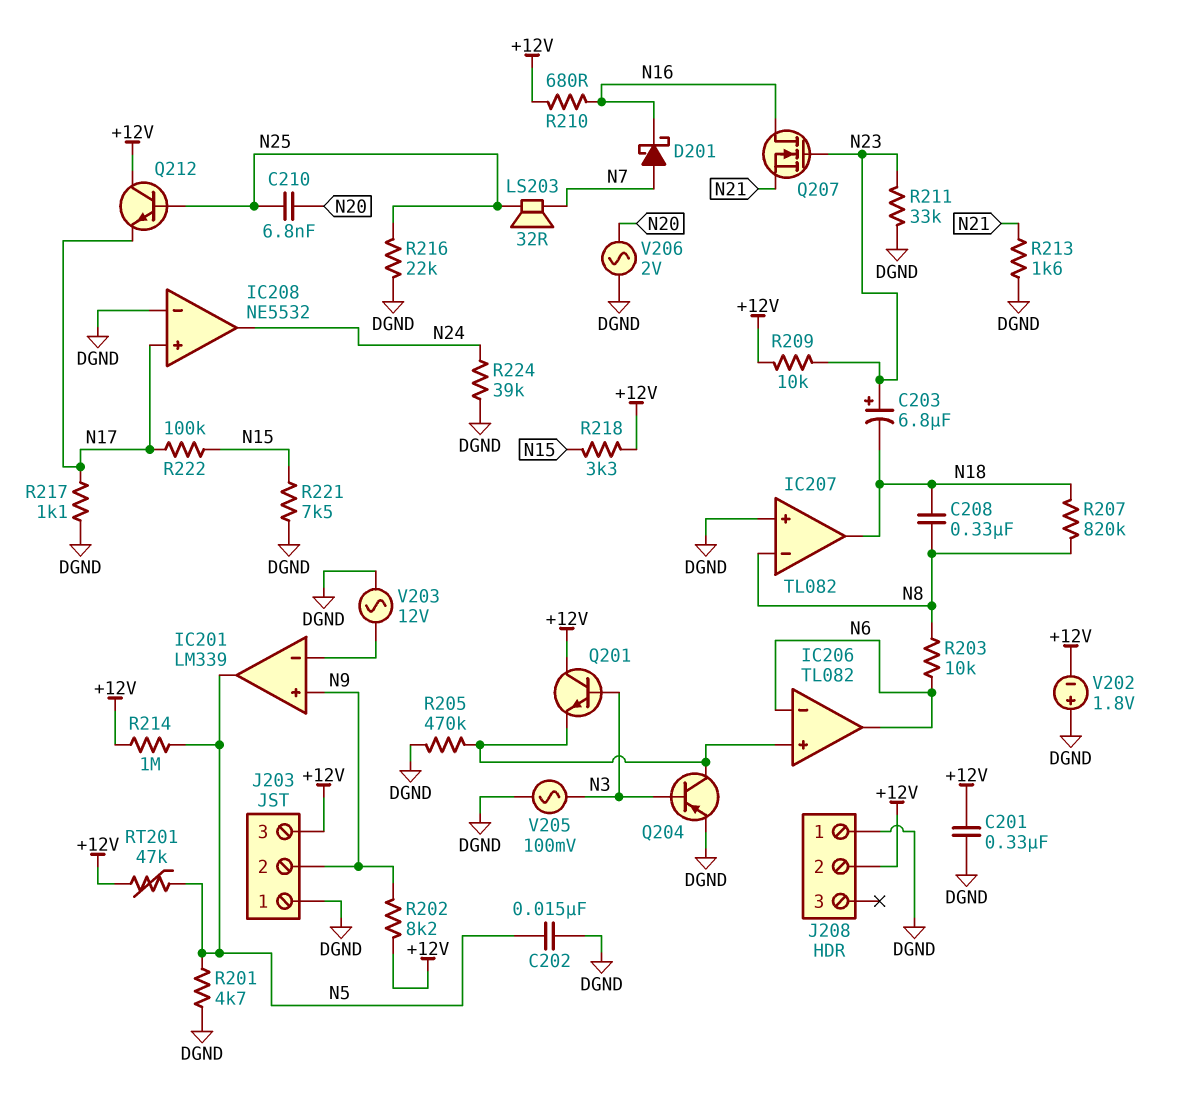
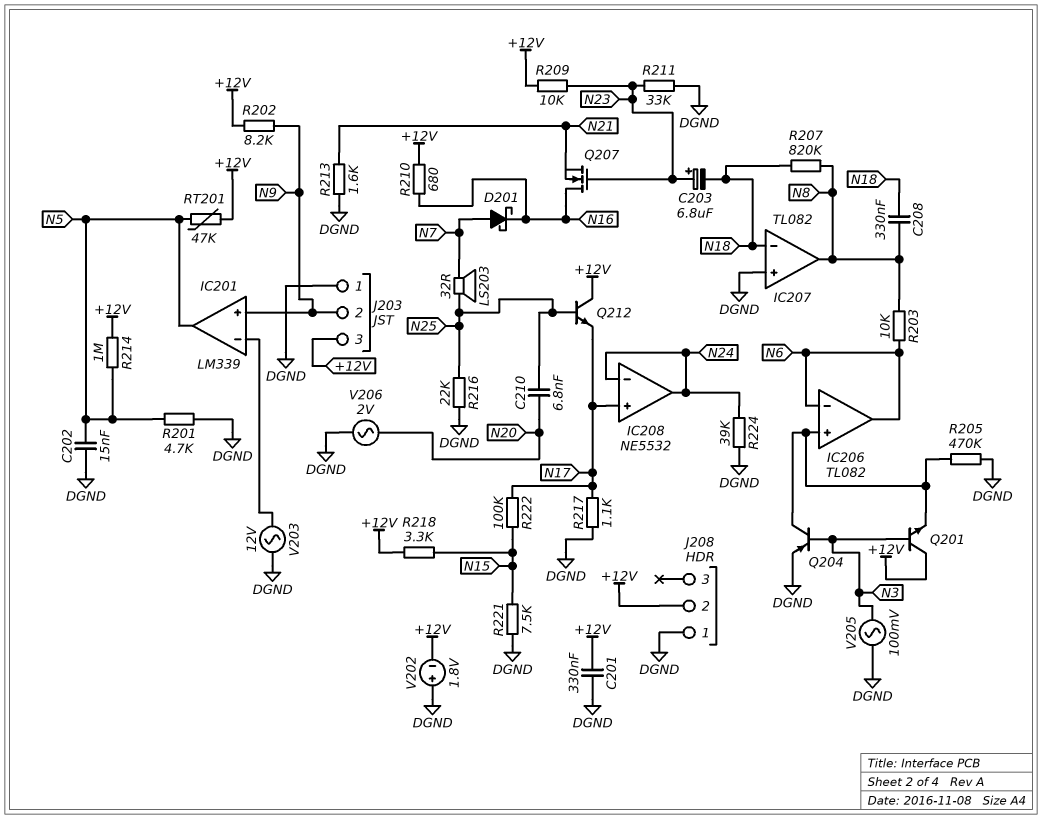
IC207 pin in-: N8 -> N18
IC207 pin out: N18 -> N8
IC208 pin in-: DGND -> N24

